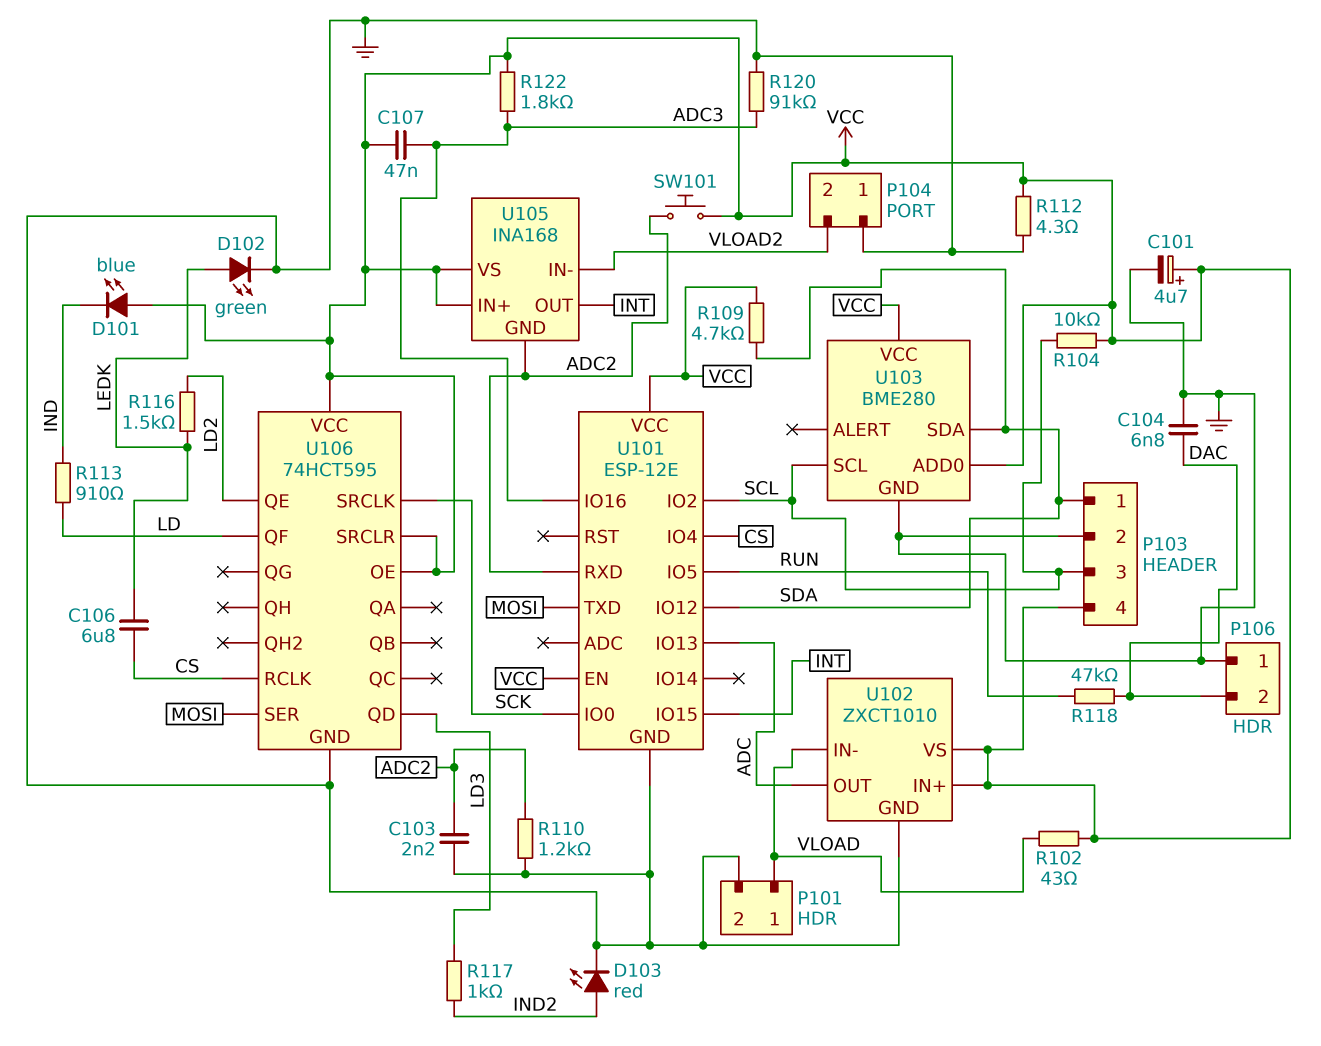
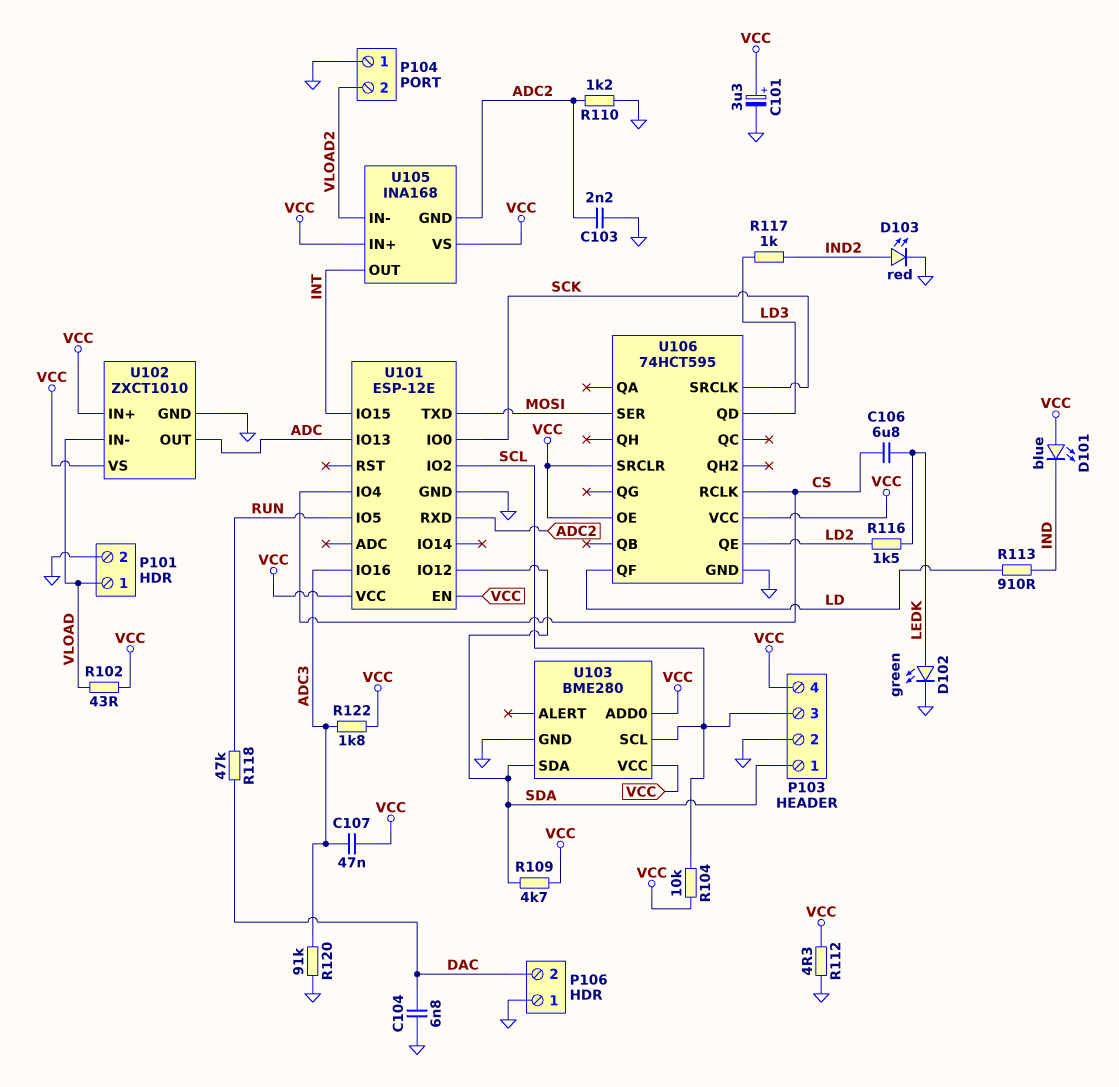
C101: 4.7uF (plus VCC, minus GND) -> 3.3uF (plus VCC, minus GND)
SW101: button (ADC2, VCC) -> none

